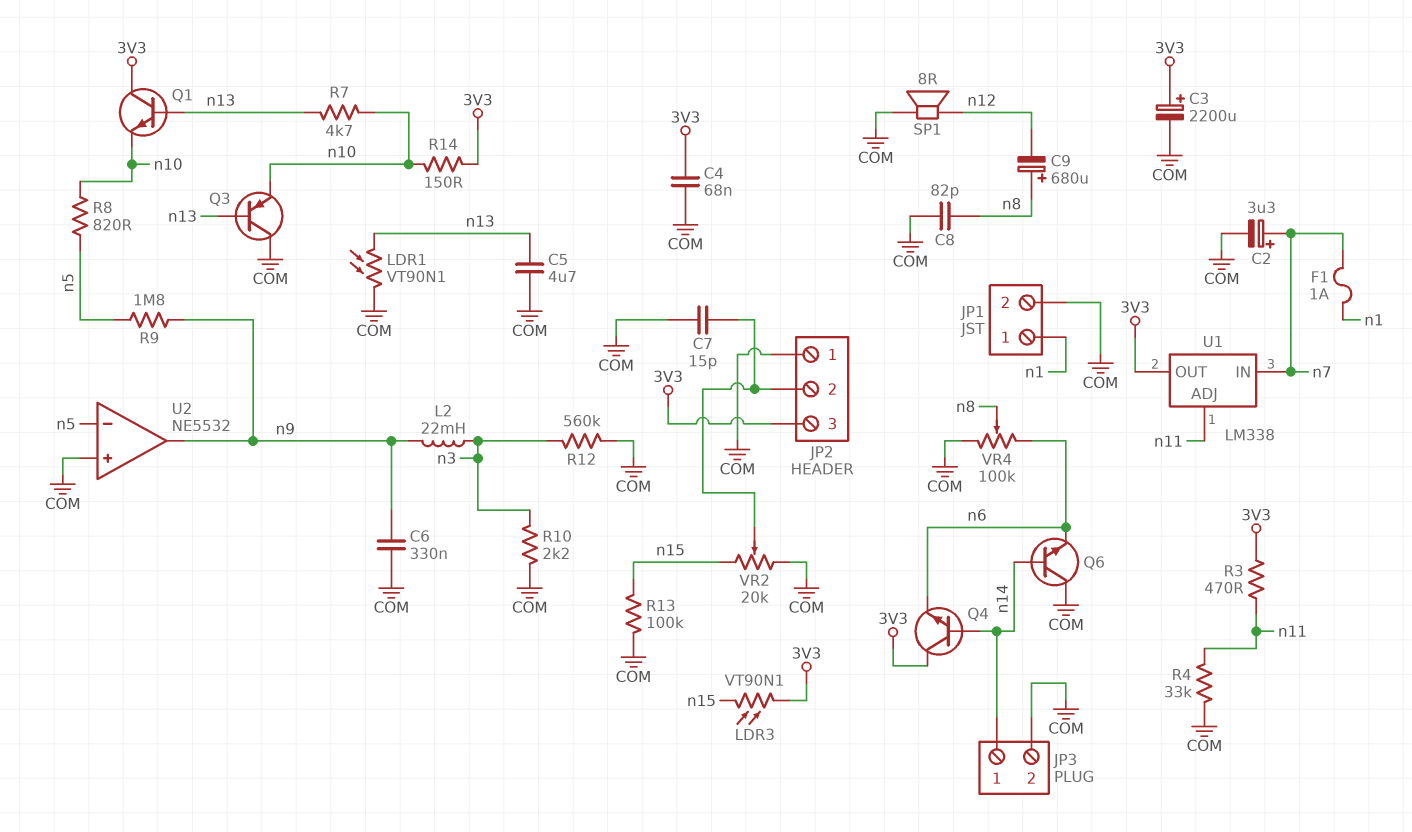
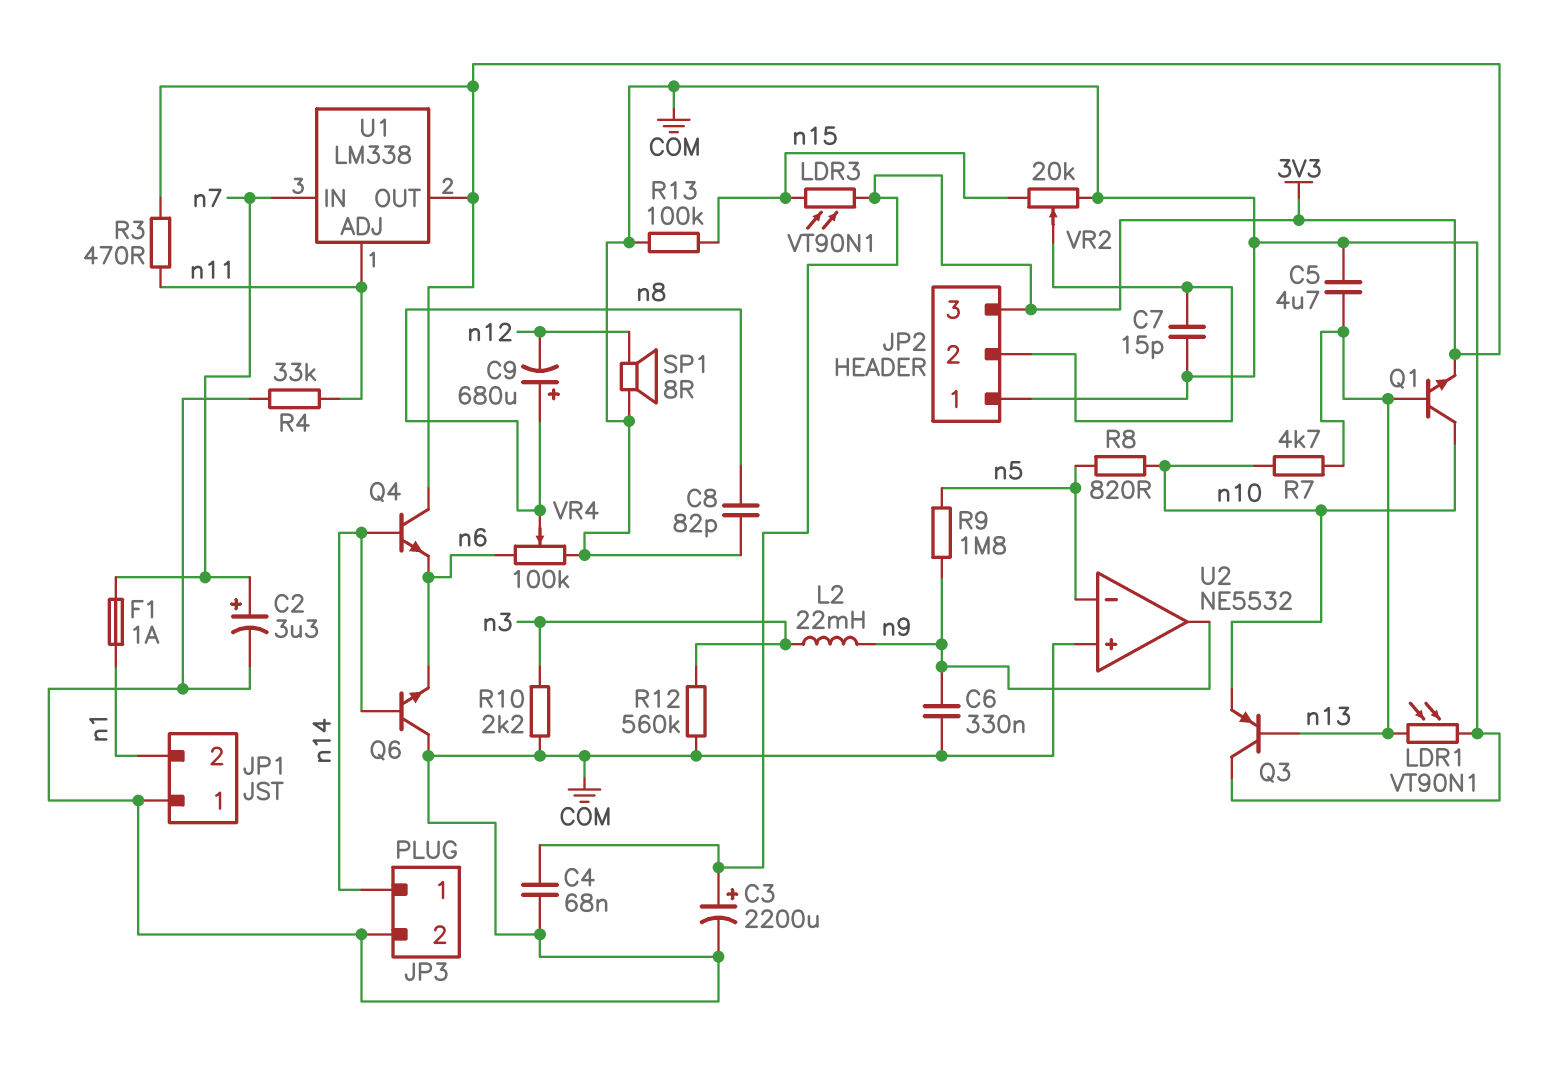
JP1 pin 1: n1 -> COM
JP1 pin 2: COM -> n1
Q1: NPN (B n13, C 3V3, E n10) -> NPN (B n13, C n10, E 3V3)
R14: 150 (3V3, n10) -> none

